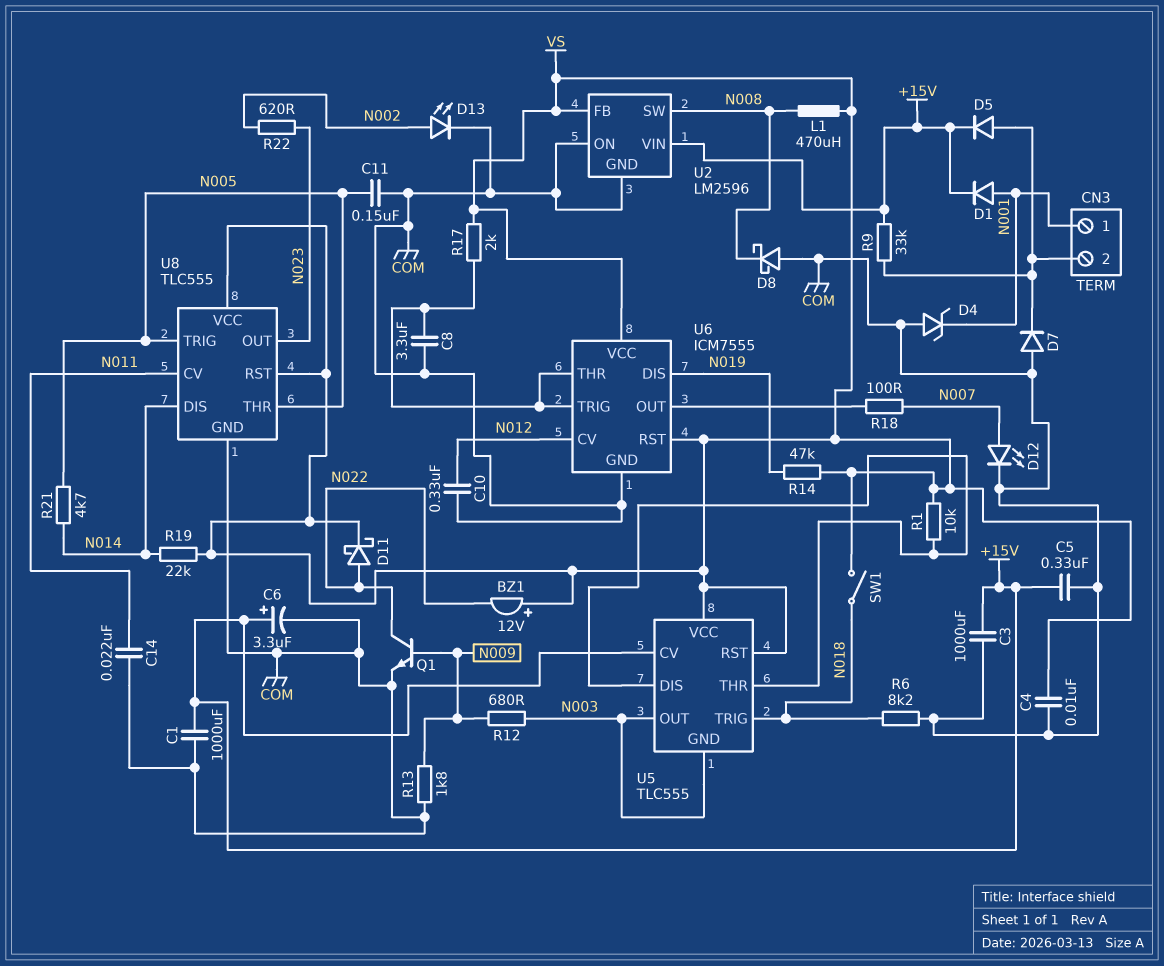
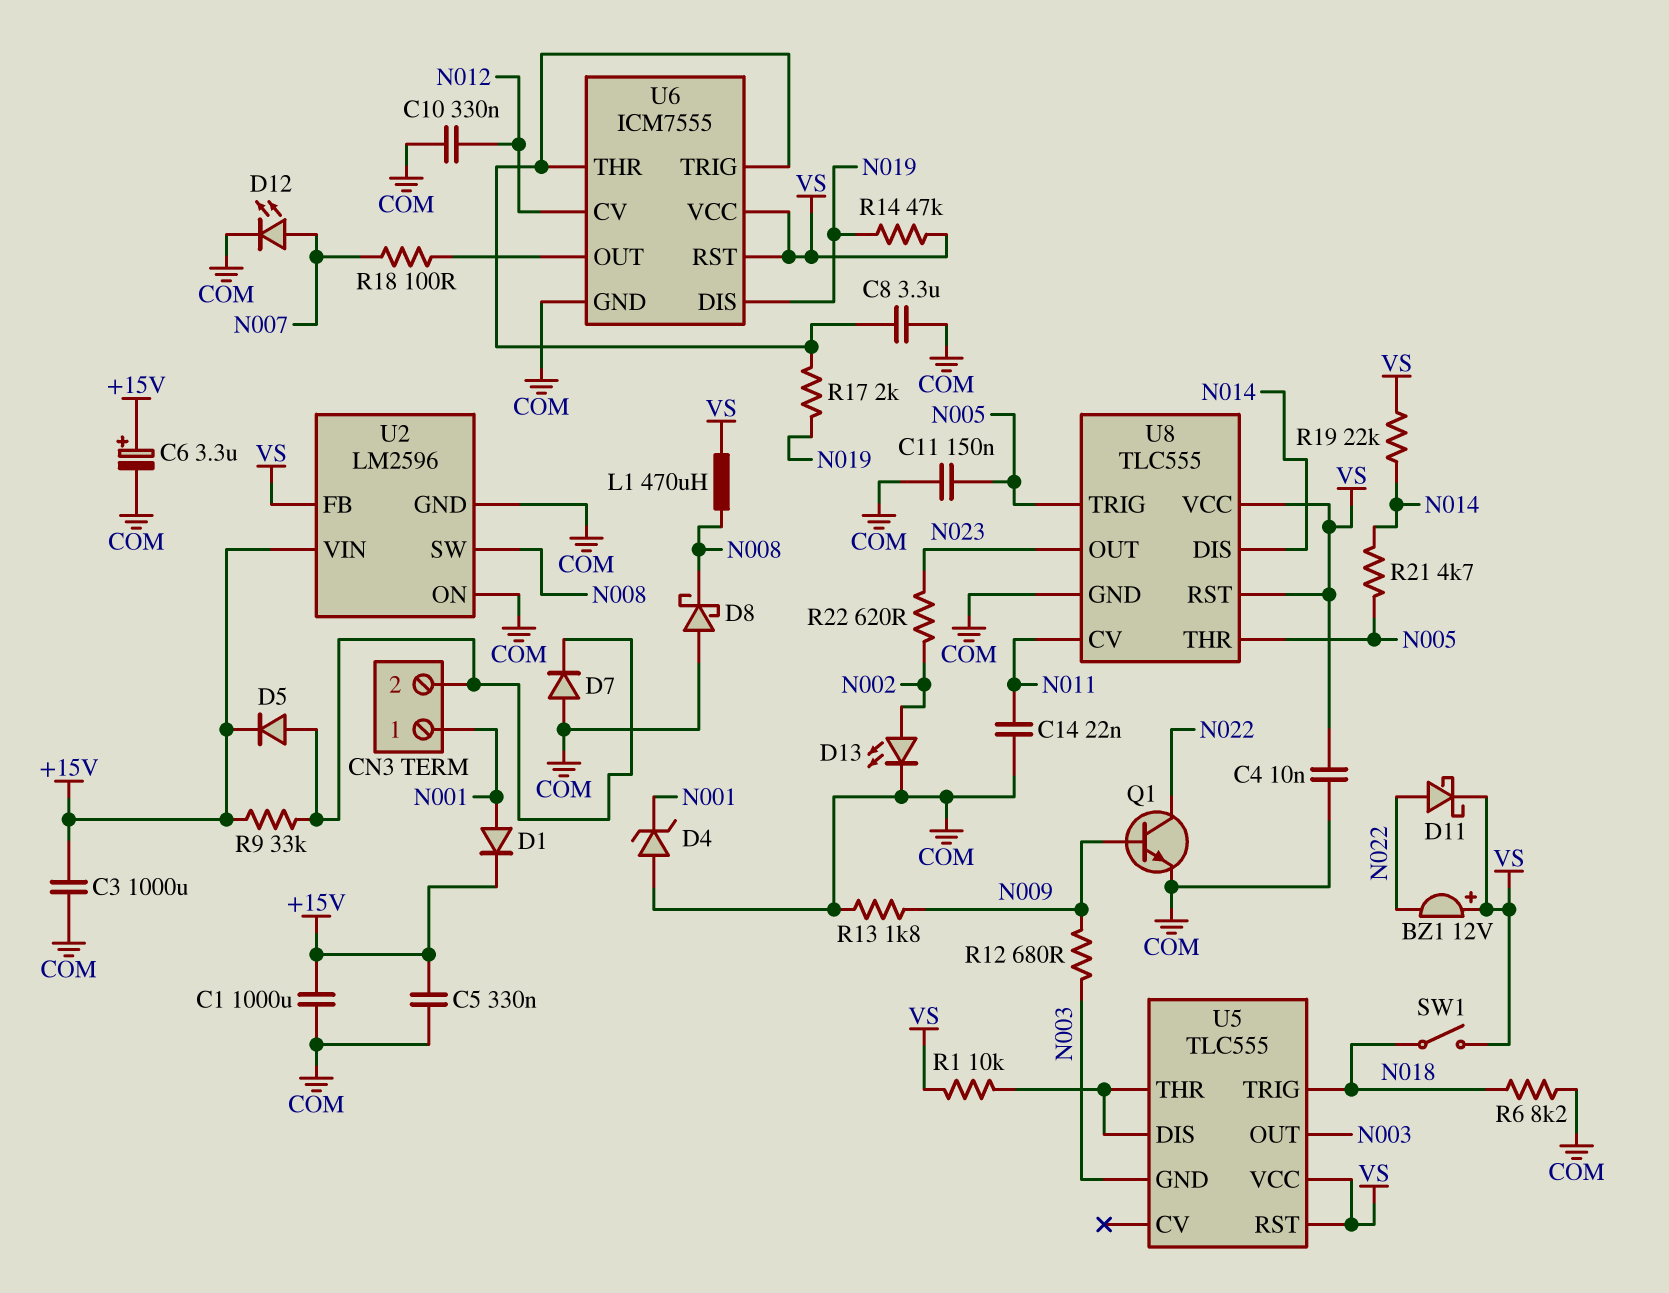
R17: 2k (U6/THR, VS) -> 2k (N019, U6/THR)
U5 pin CV: +15V -> none

